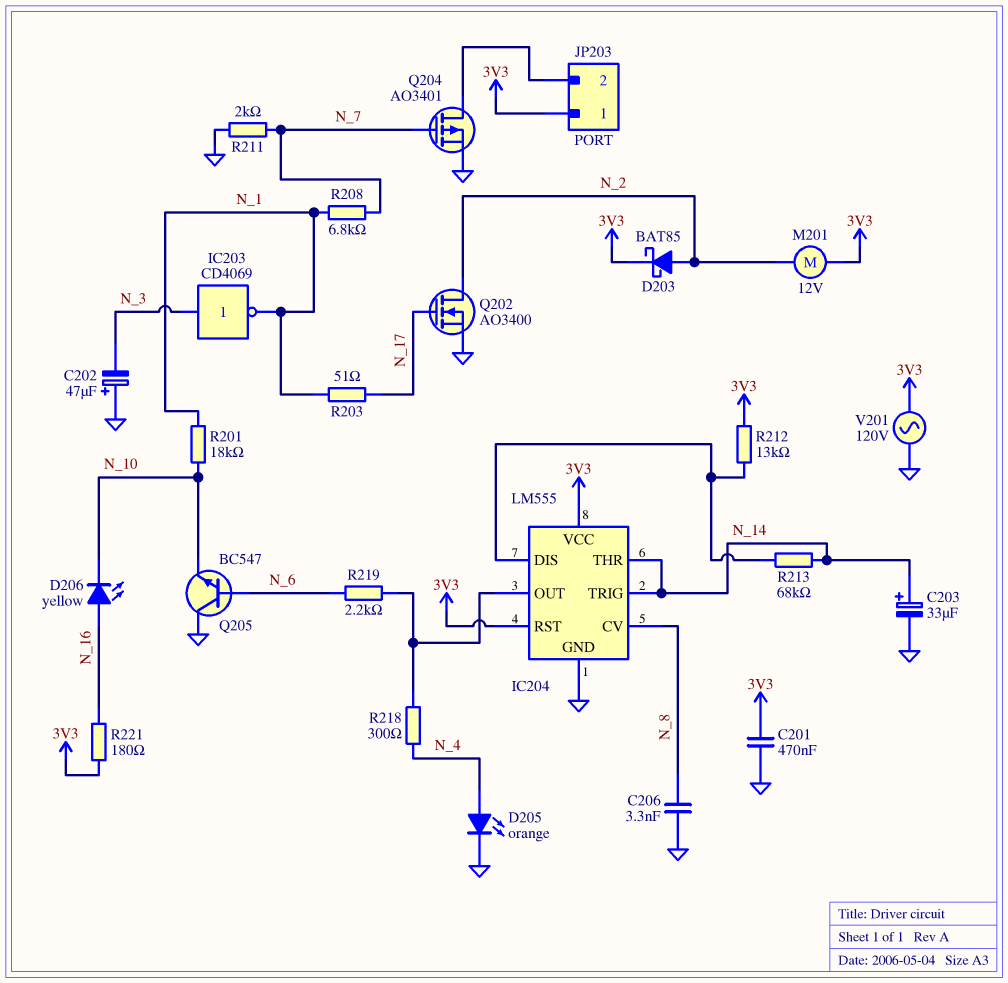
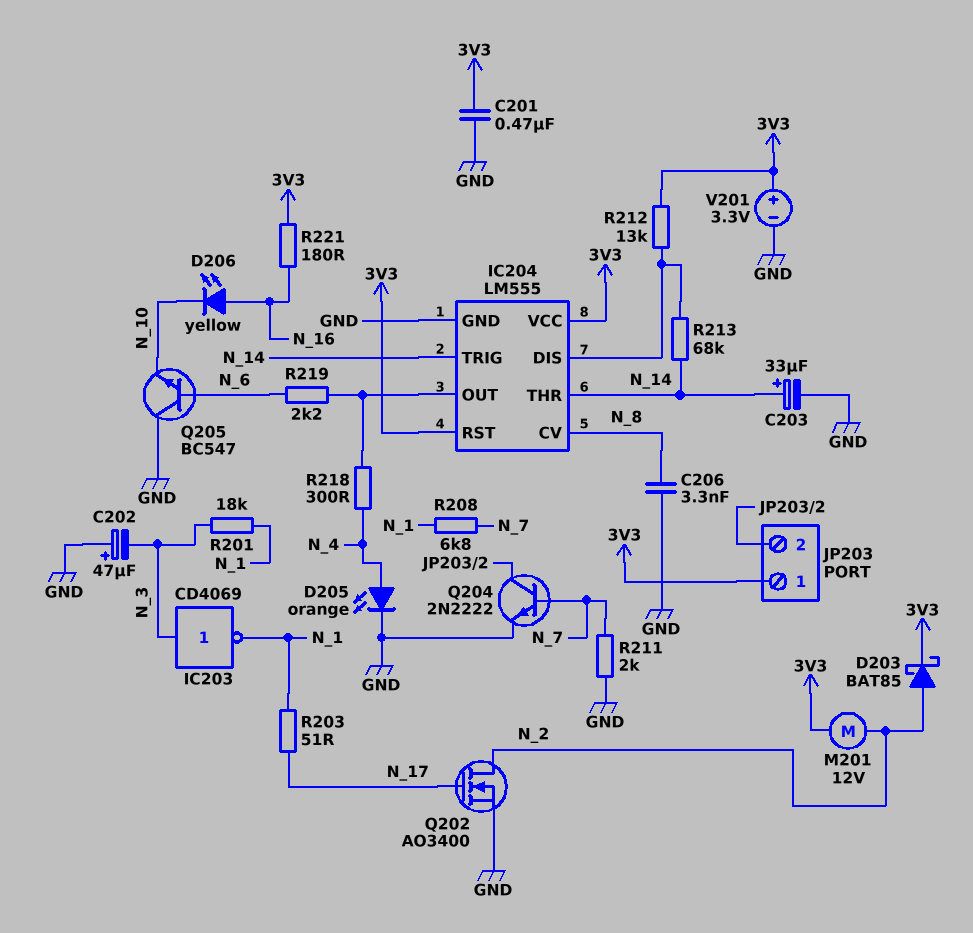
Q204: PMOS AO3401 (G N_7, D JP203/2, S GND) -> NPN 2N2222 (B N_7, C JP203/2, E GND)
R201: 18k (N_1, N_10) -> 18k (N_1, N_3)
V201: AC 120V (3V3, GND) -> 3.3V (plus 3V3, minus GND)

